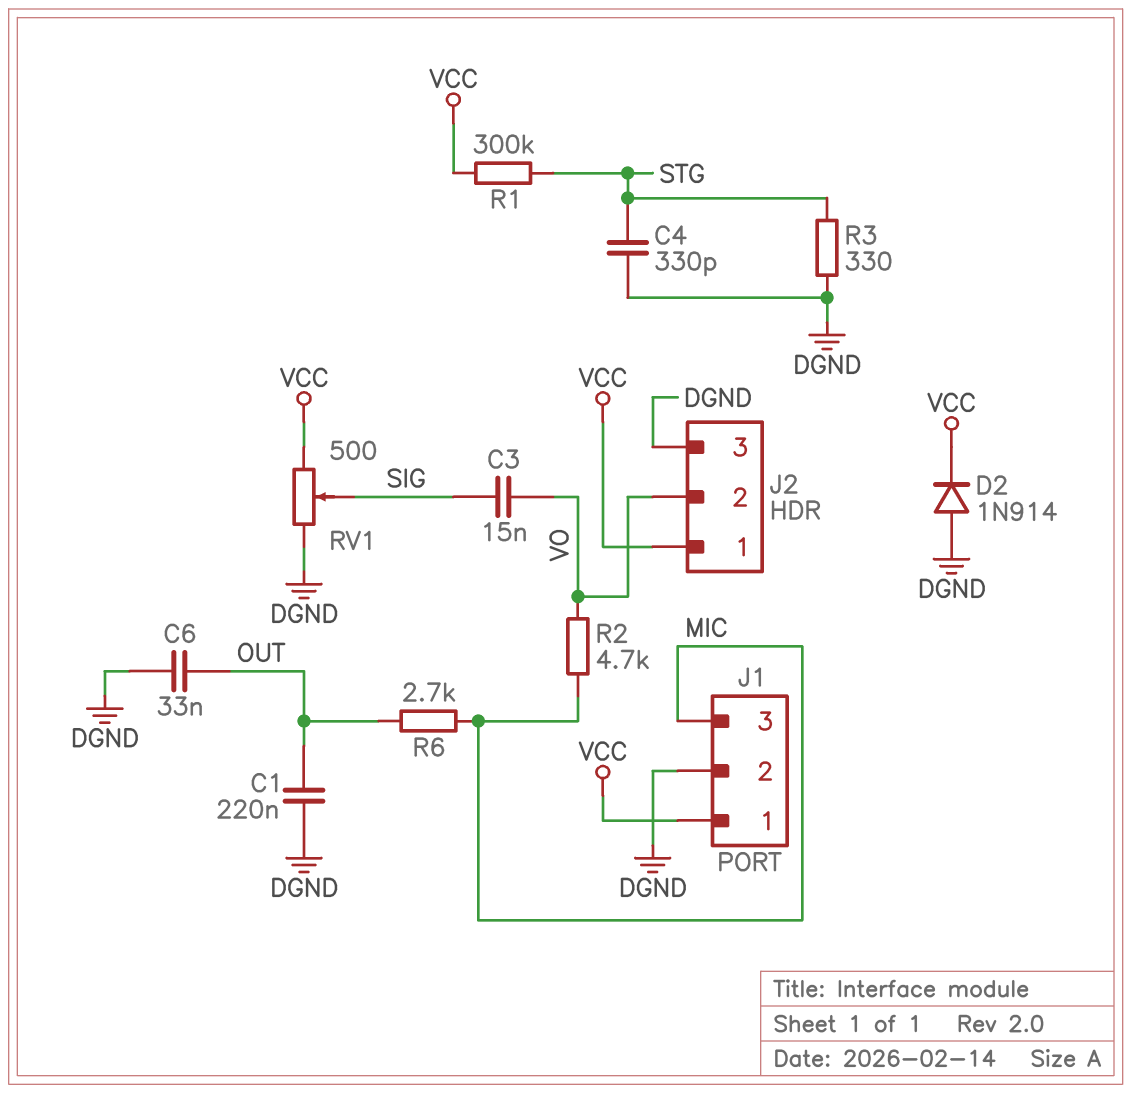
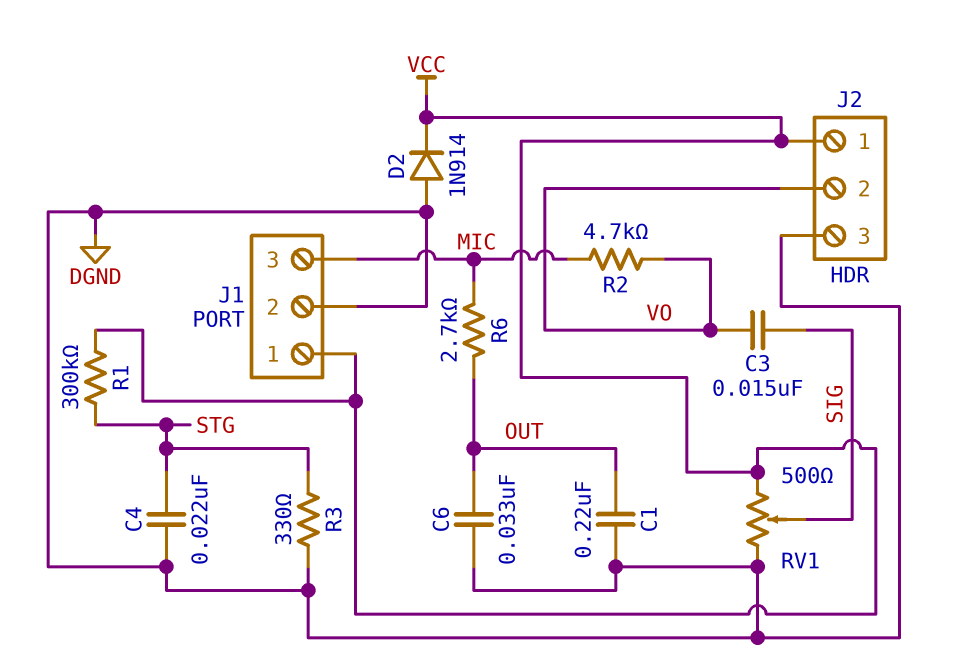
C4: 330pF (DGND, STG) -> 22nF (DGND, STG)

